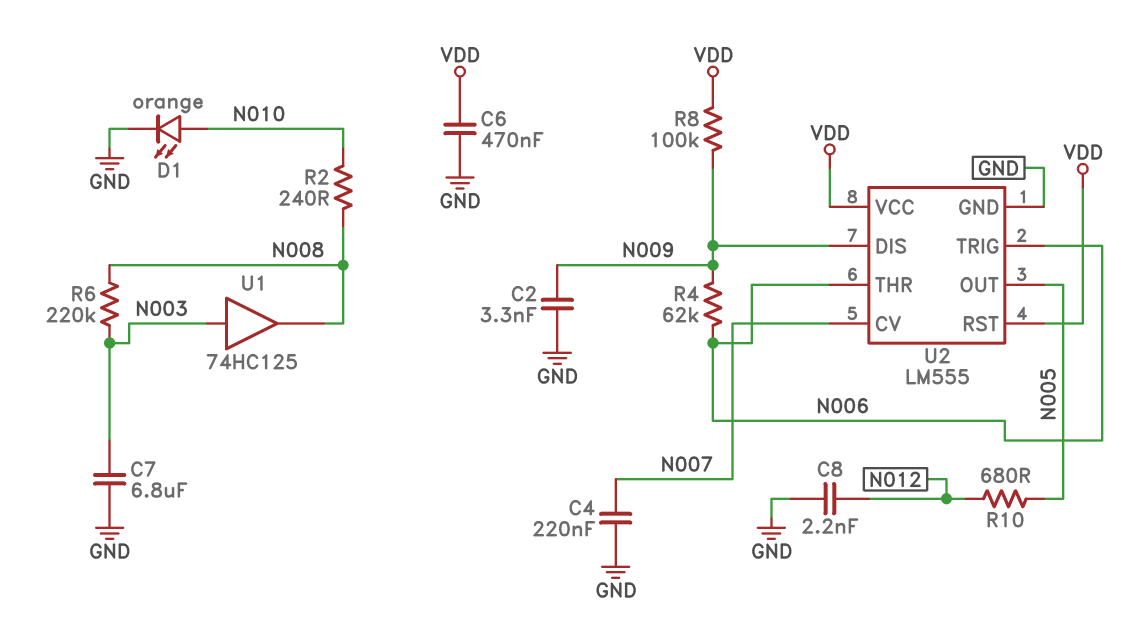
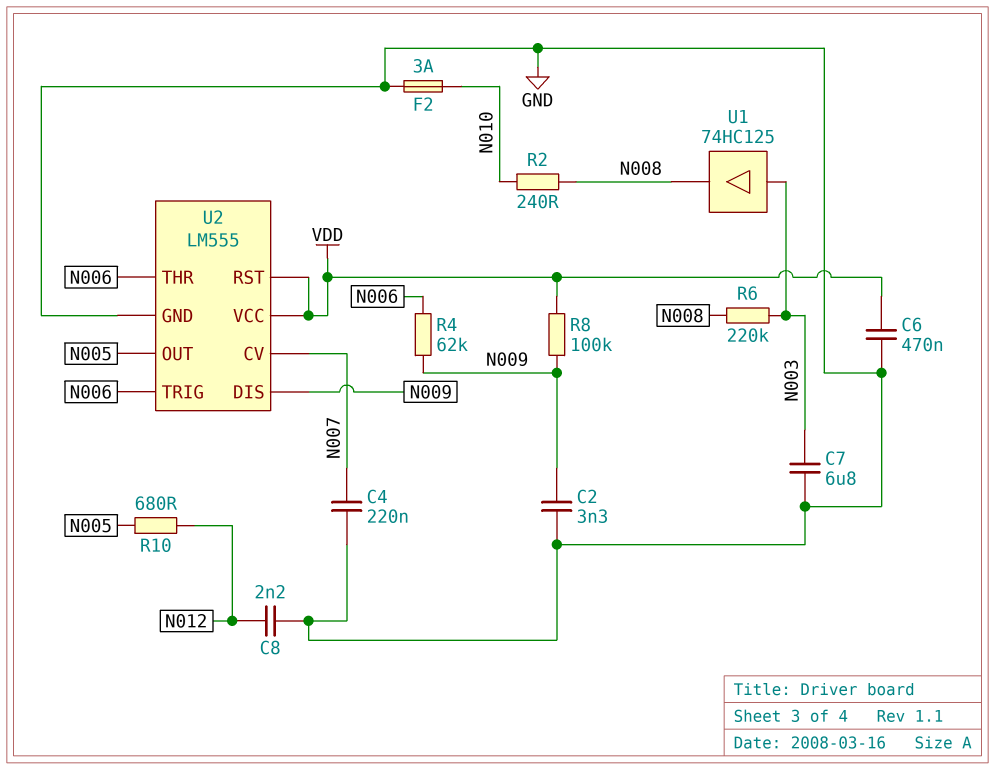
D1: LED orange (A N010, K GND) -> none
F2: none -> 3A (GND, N010)

